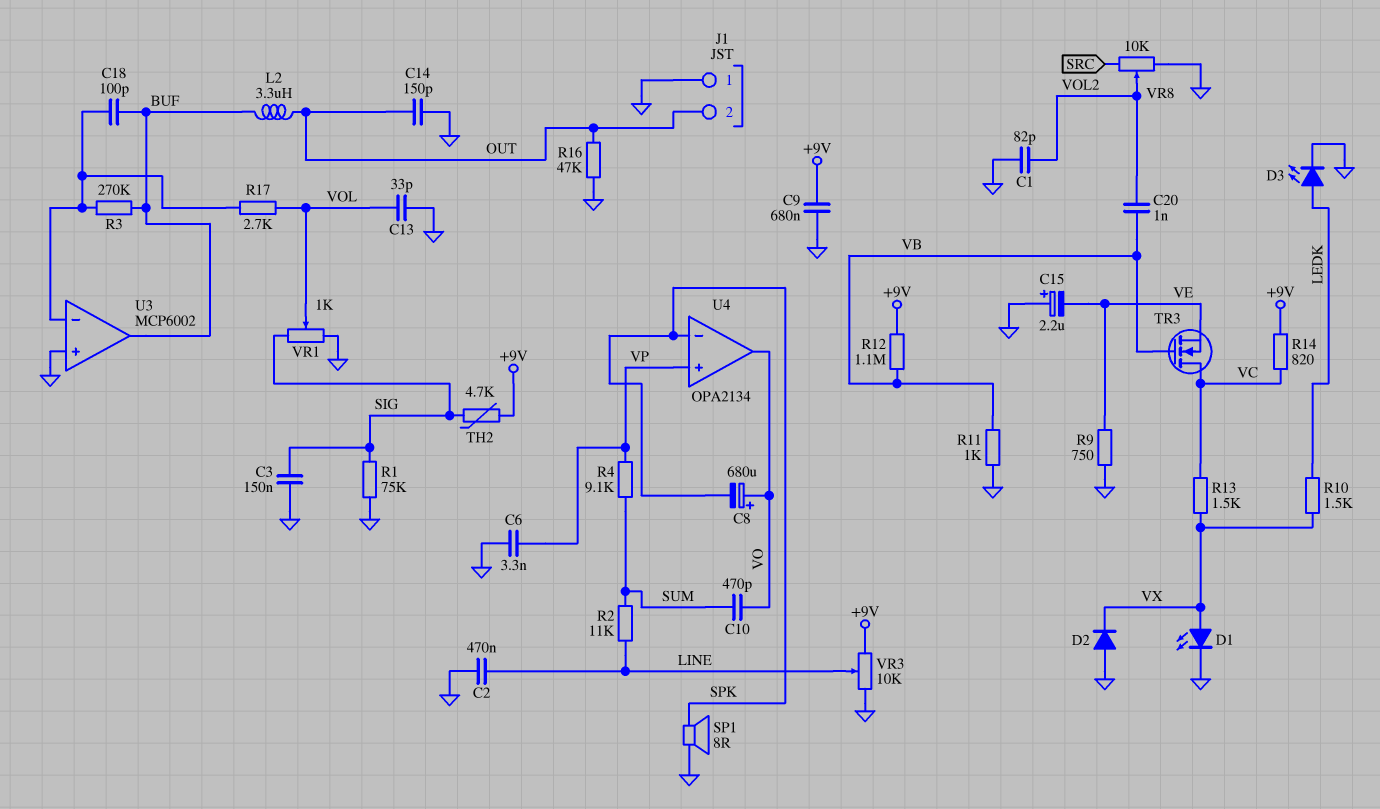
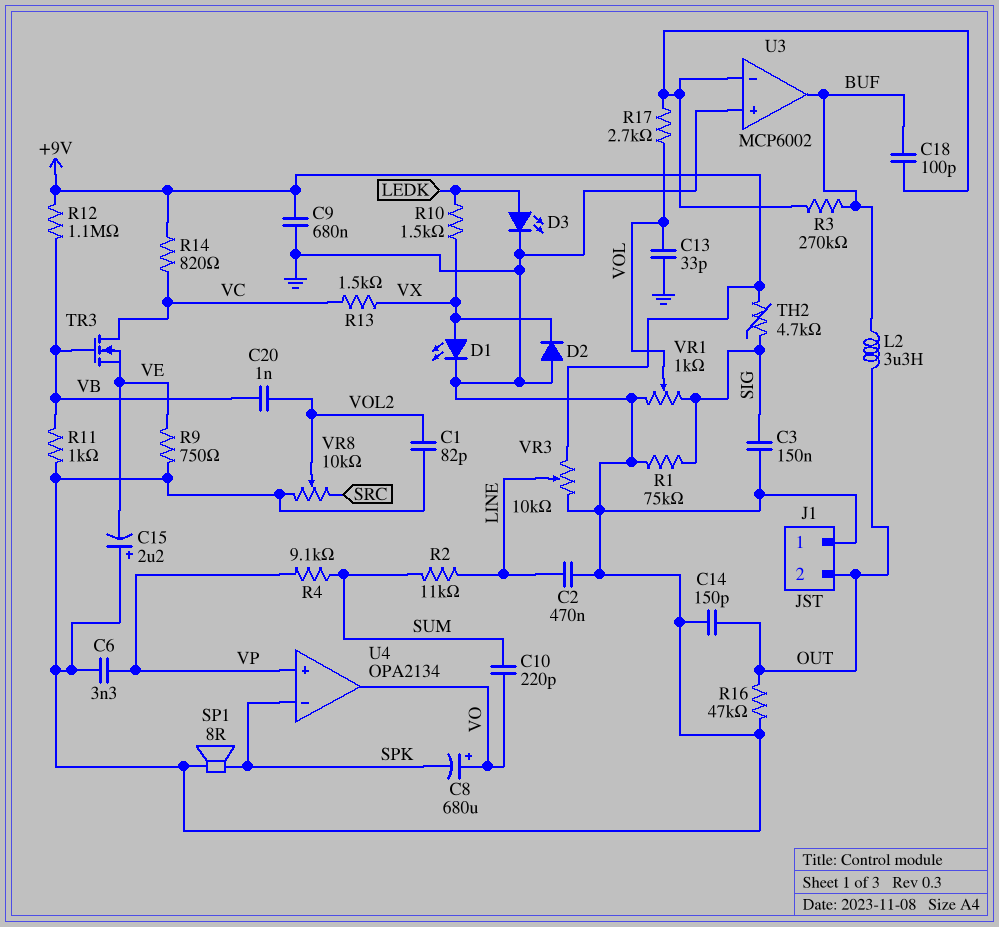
C10: 470pF (SUM, VO) -> 220pF (SUM, VO)

